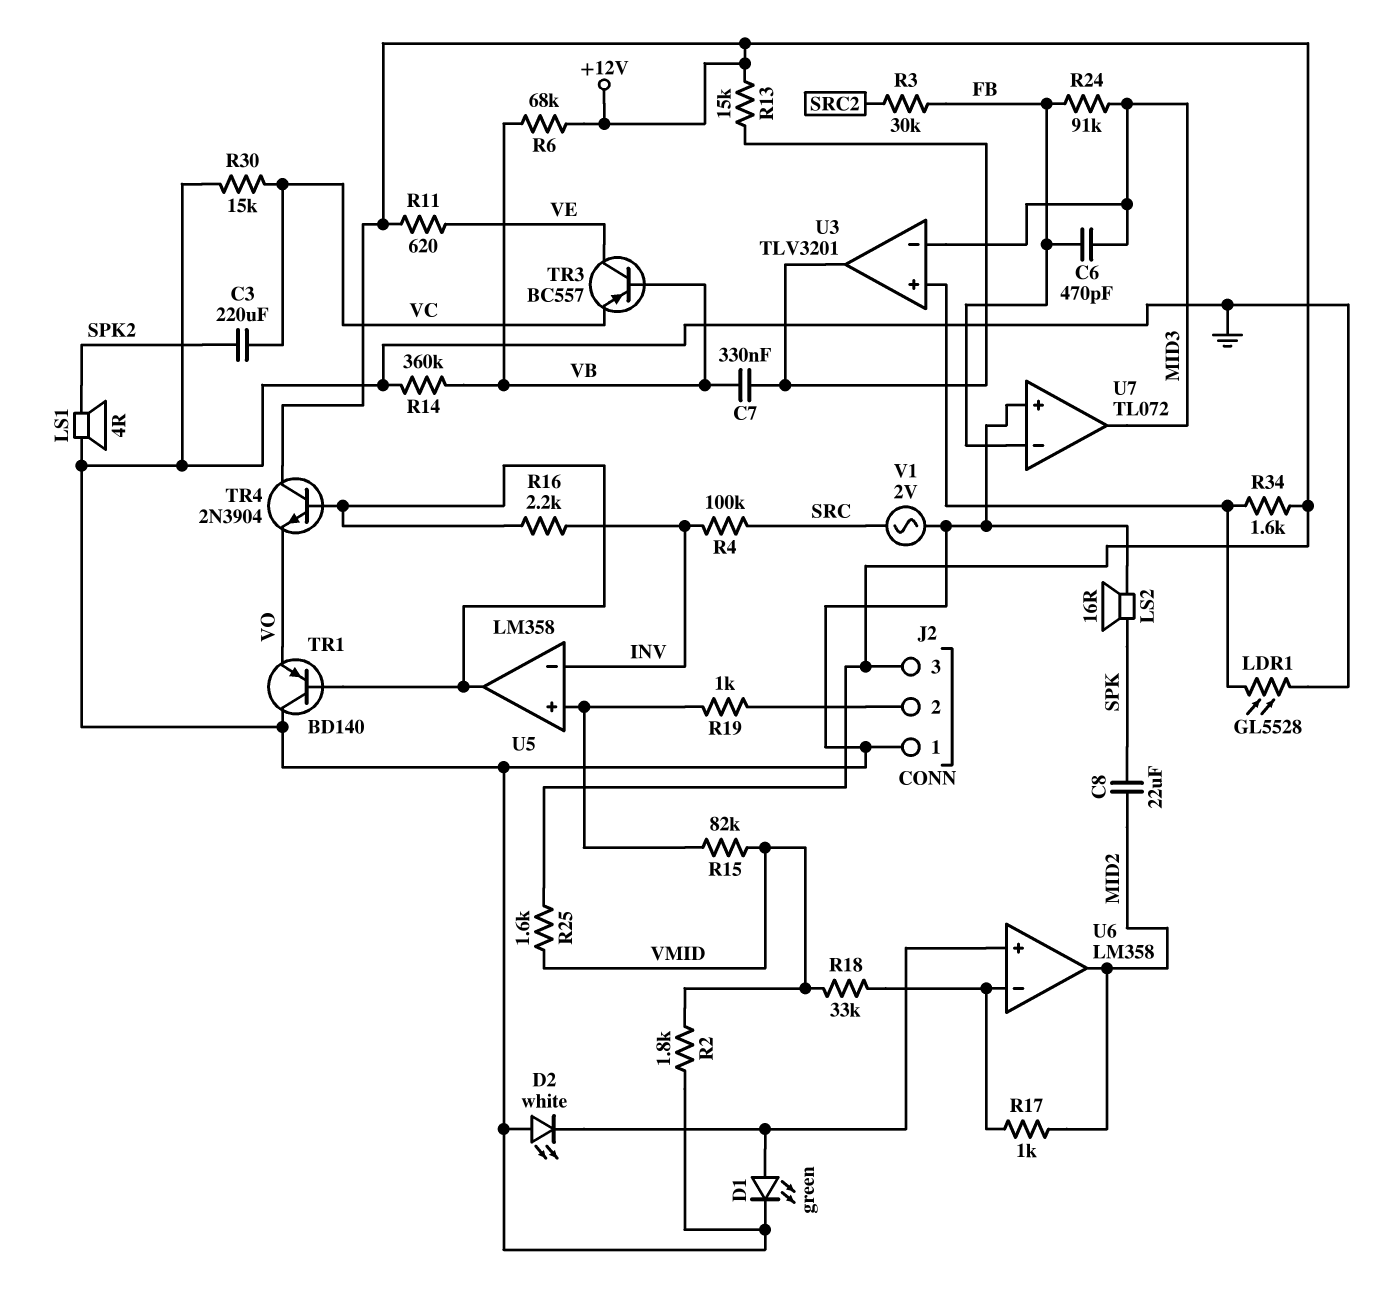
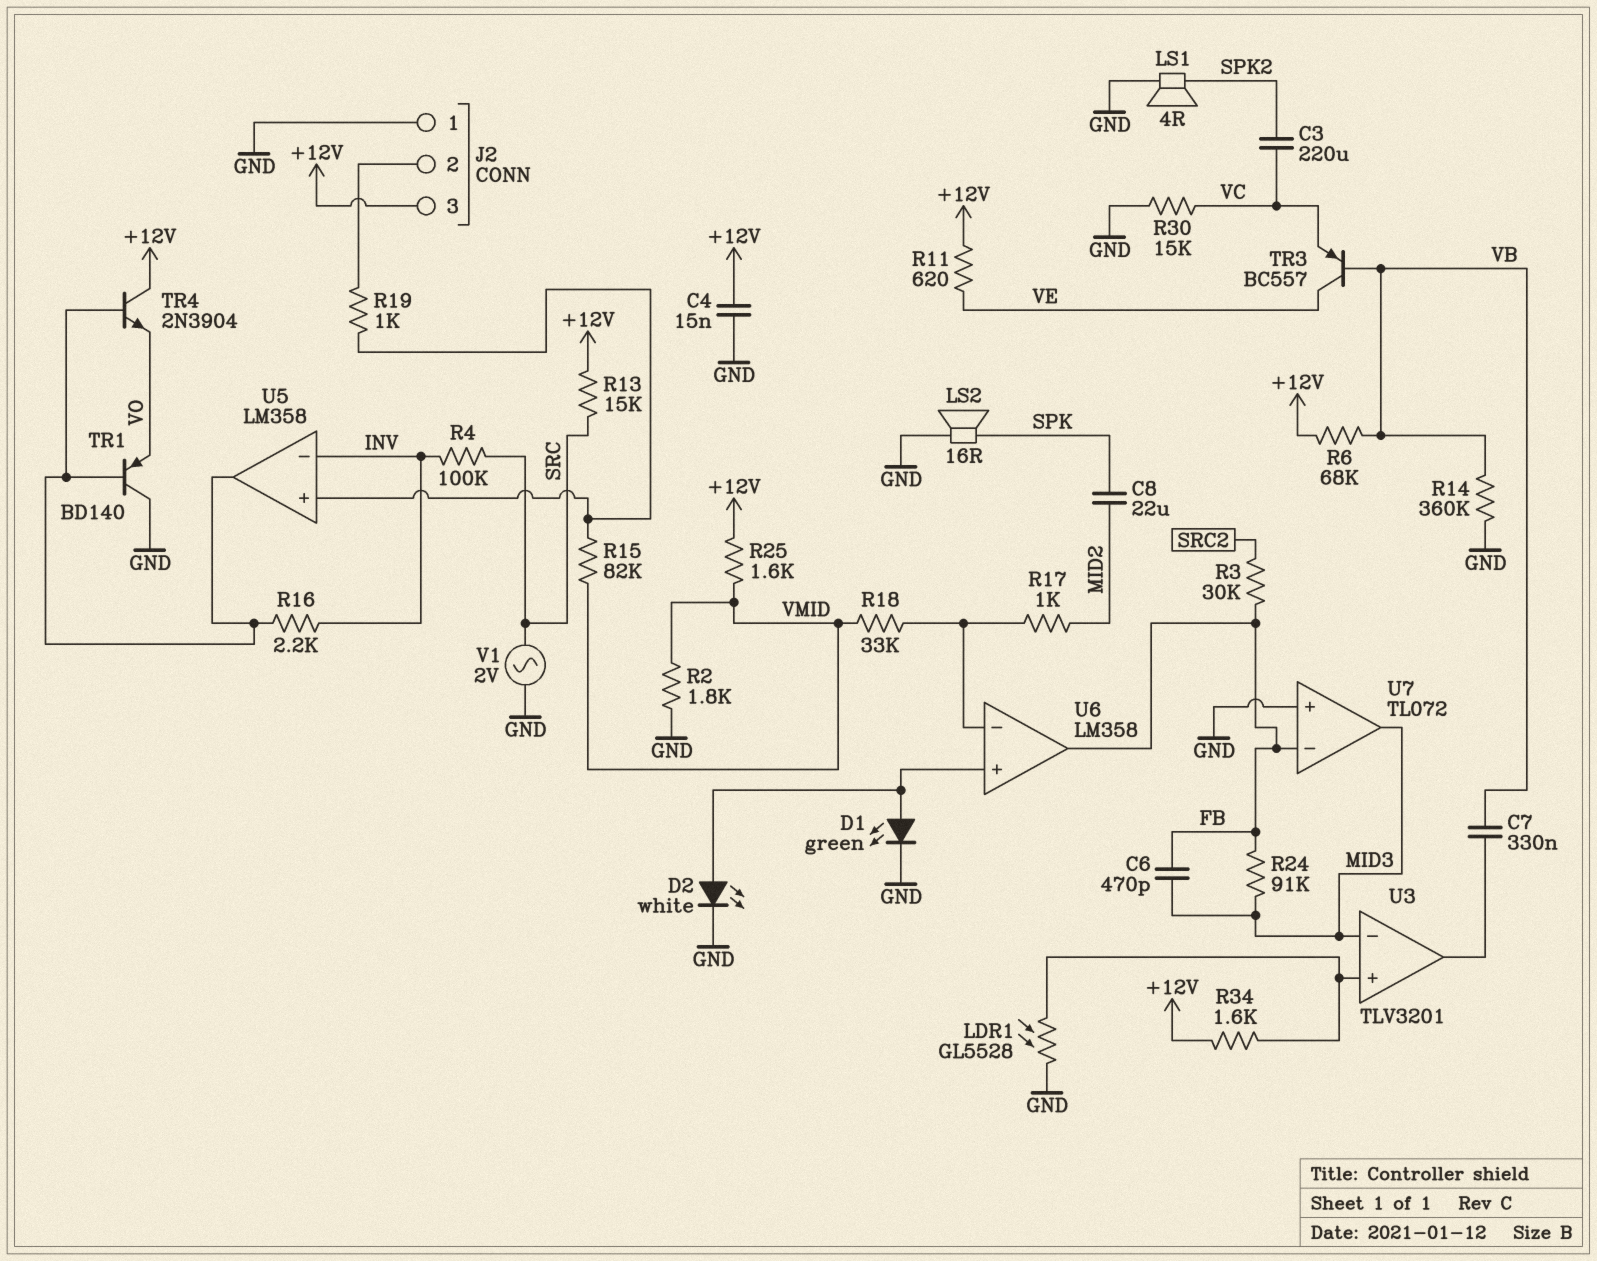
C4: none -> 15nF (+12V, GND)
D2: LED white (A GND, K U6/in+) -> LED white (A U6/in+, K GND)
R13: 15k (+12V, U3/out) -> 15k (+12V, SRC)
U6 pin out: MID2 -> FB

